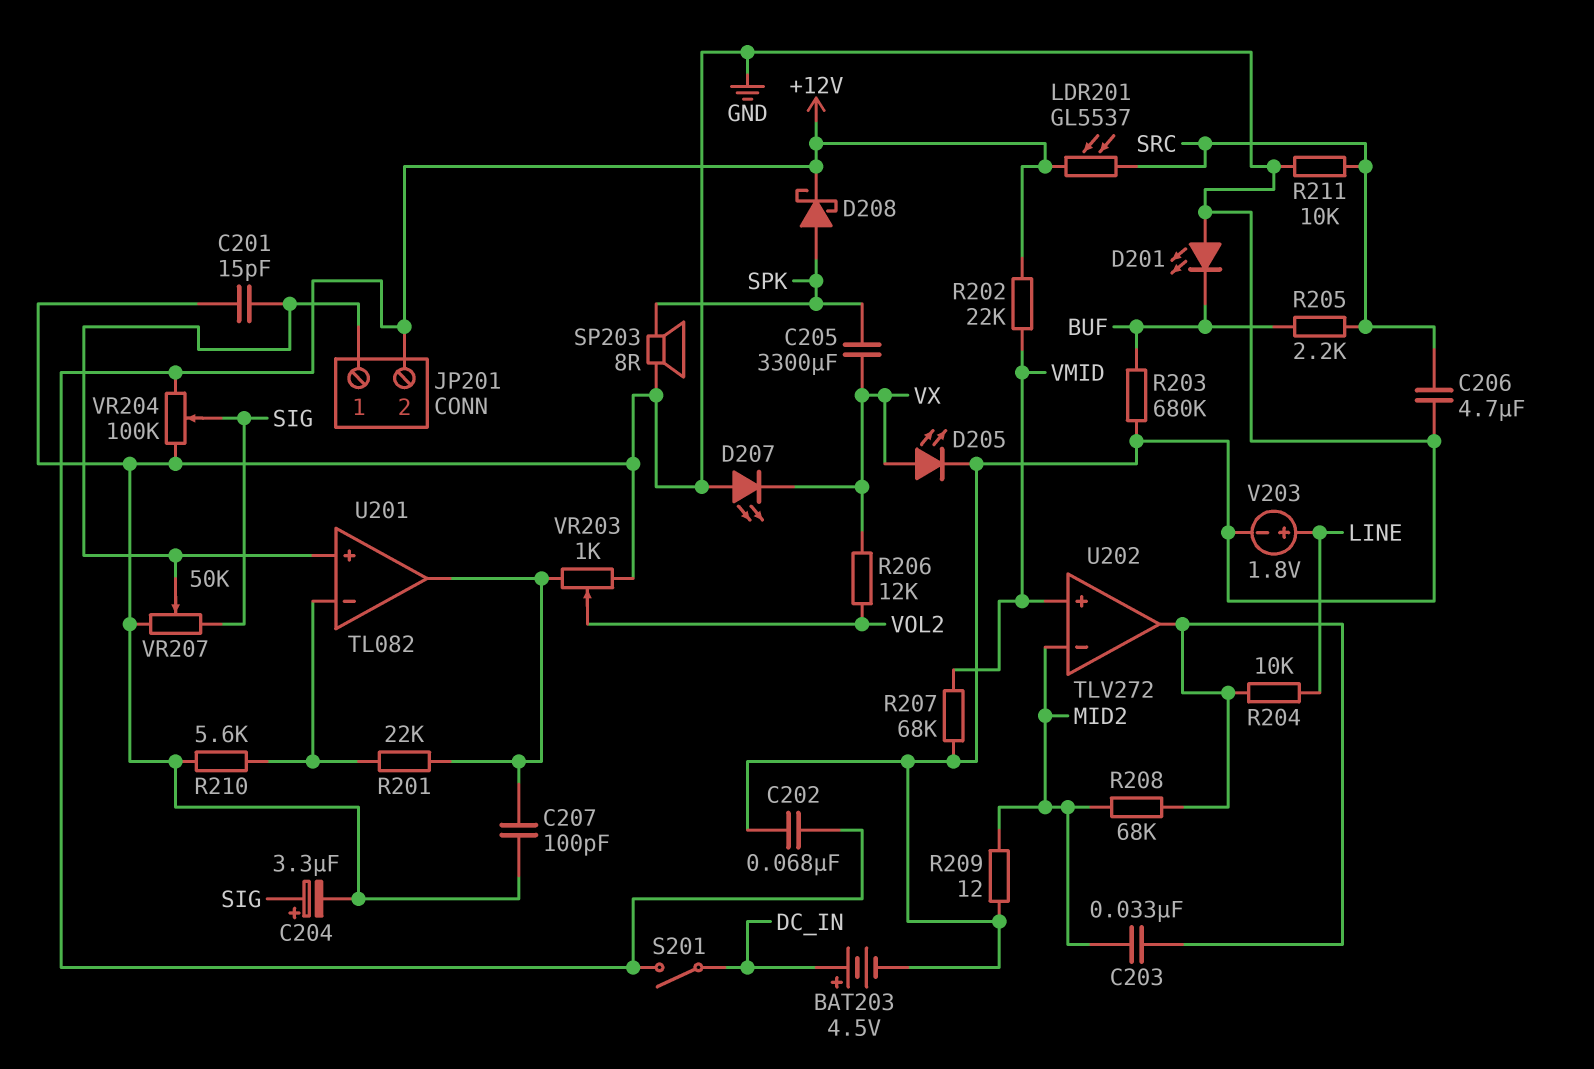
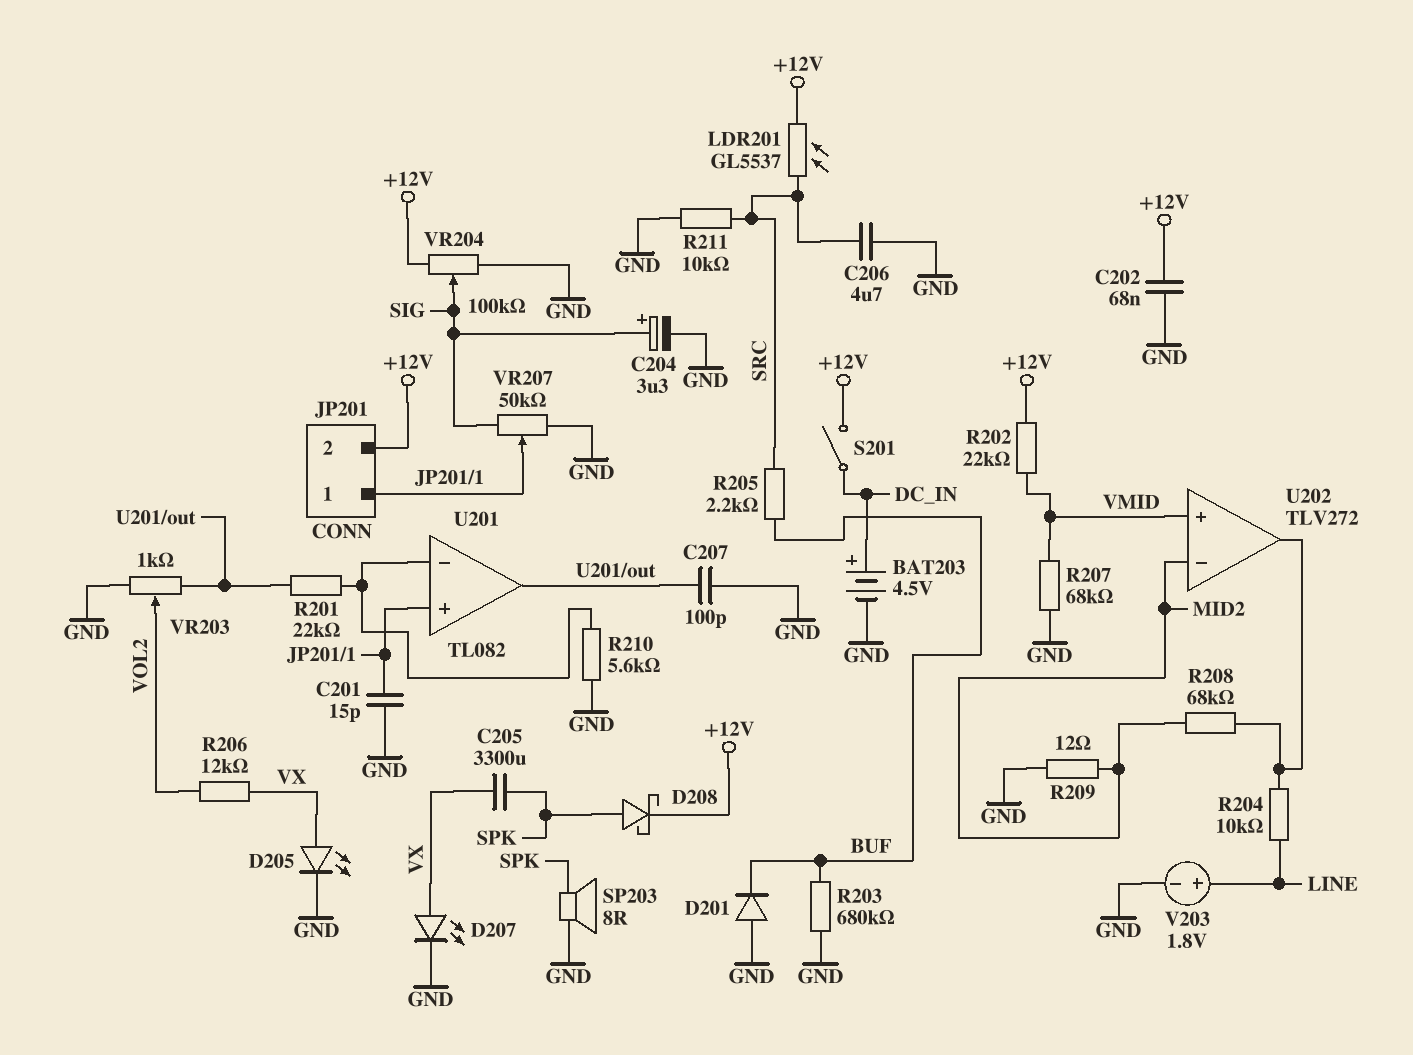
C203: 33nF (MID2, U202/out) -> none
D201: LED (A GND, K BUF) -> diode (A GND, K BUF)
D207: LED (A GND, K VX) -> LED (A VX, K GND)

